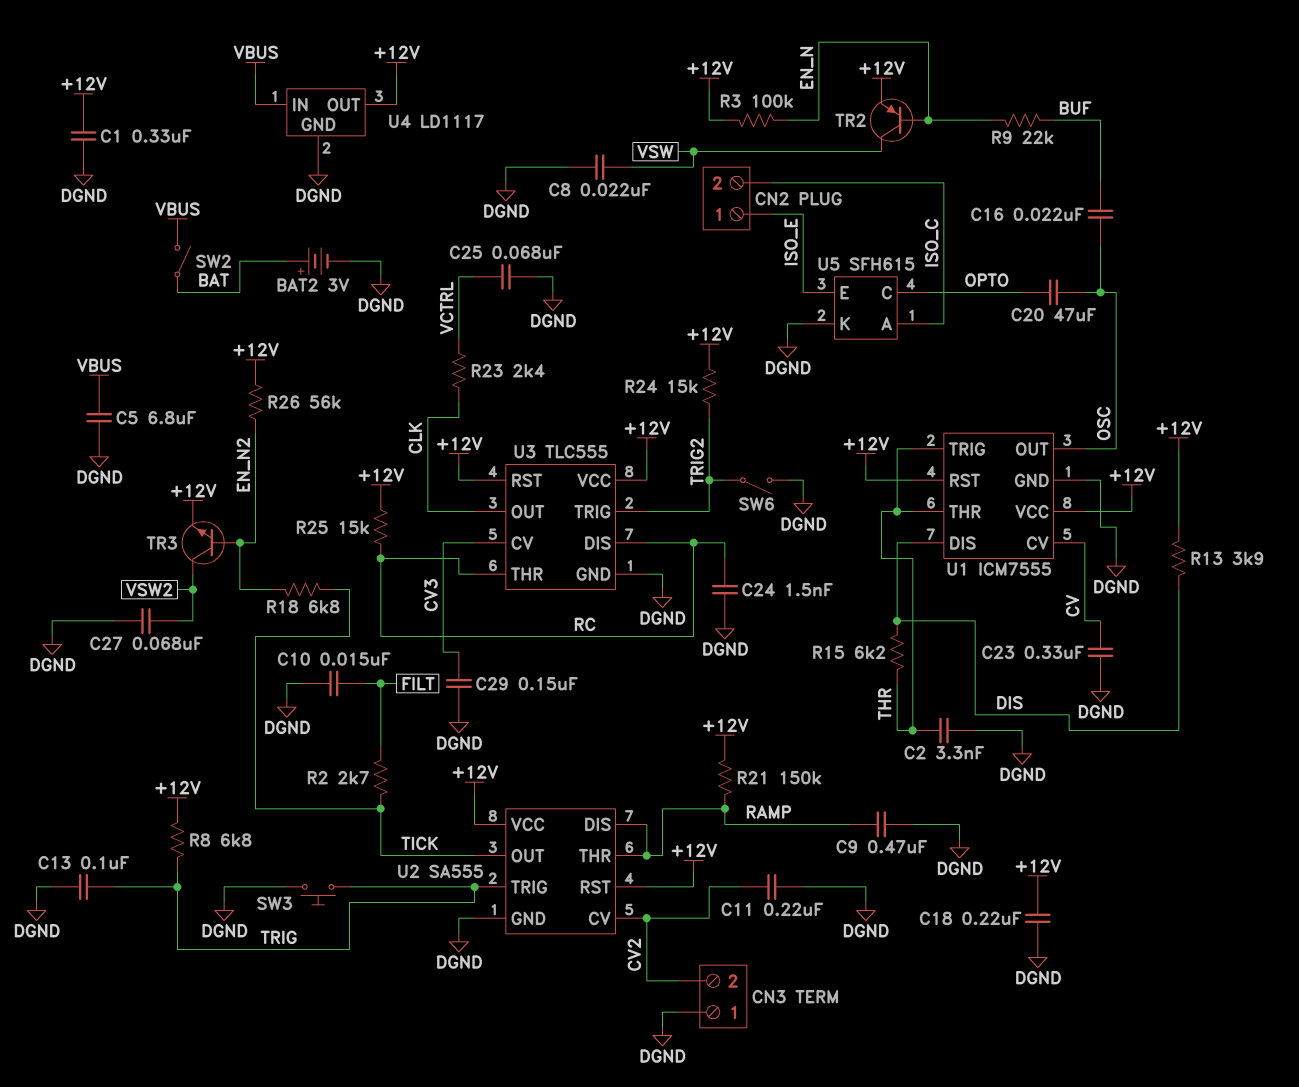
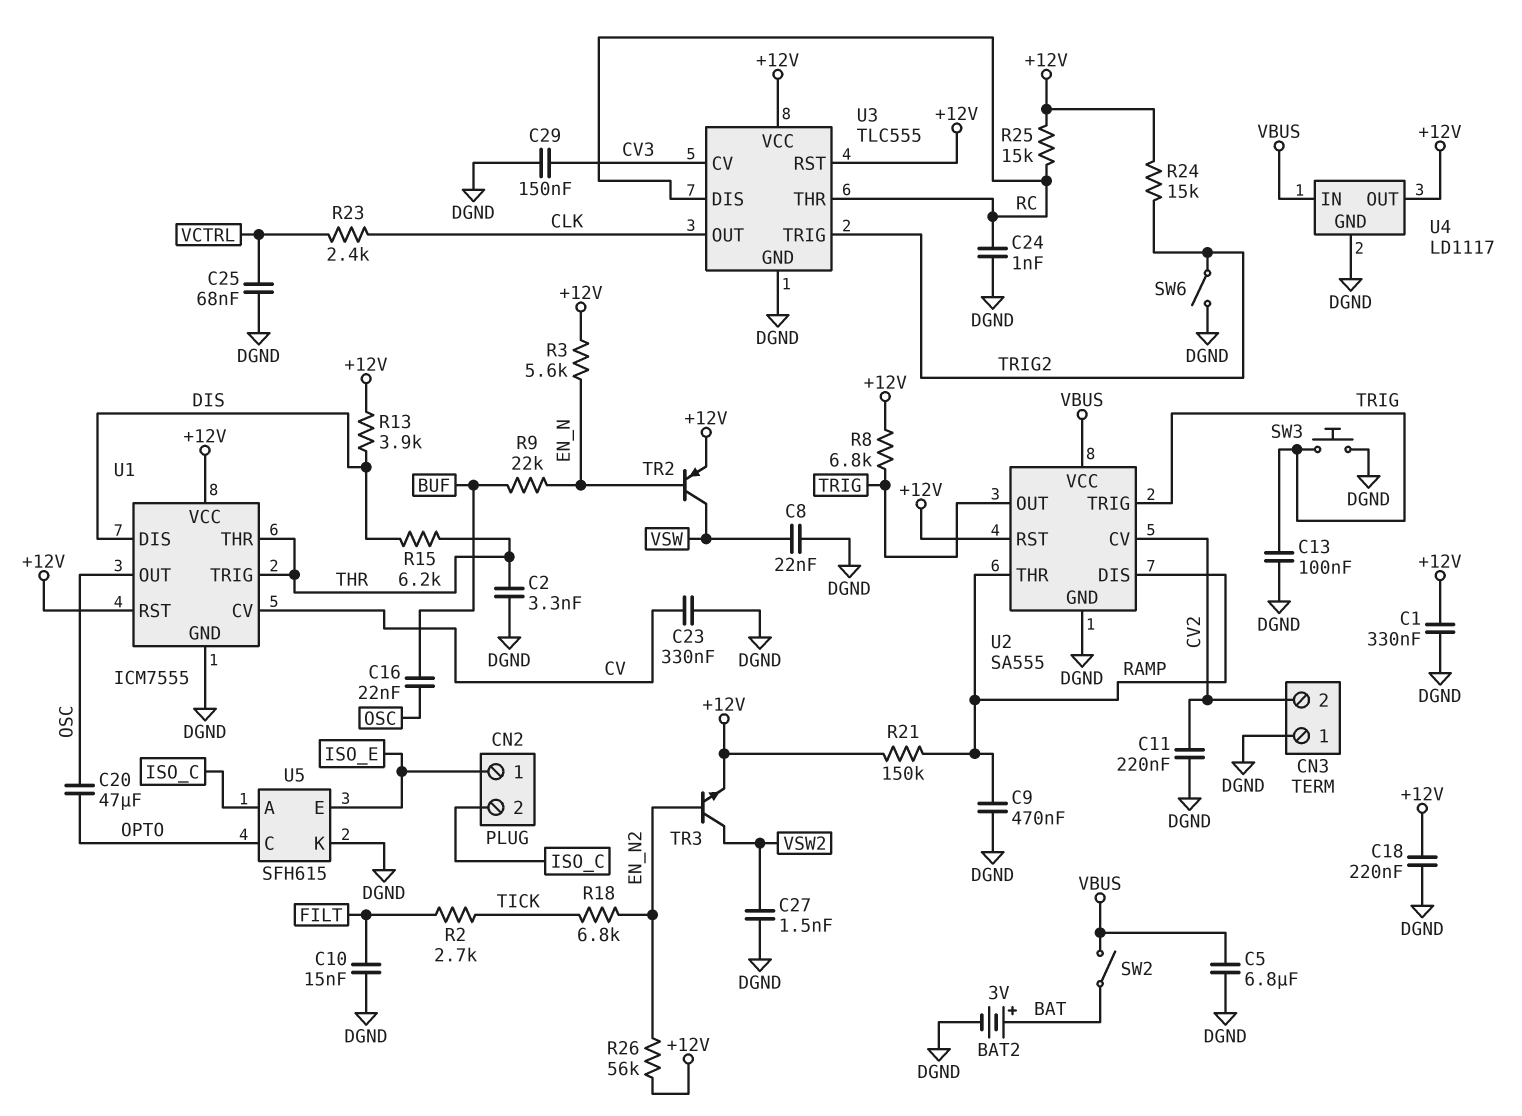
C24: 1.5nF (DGND, RC) -> 1nF (DGND, RC)
C27: 68nF (DGND, VSW2) -> 1.5nF (DGND, VSW2)
R3: 100k (+12V, EN_N) -> 5.6k (+12V, EN_N)
U2 pin OUT: TICK -> TRIG
U2 pin VCC: +12V -> VBUS

